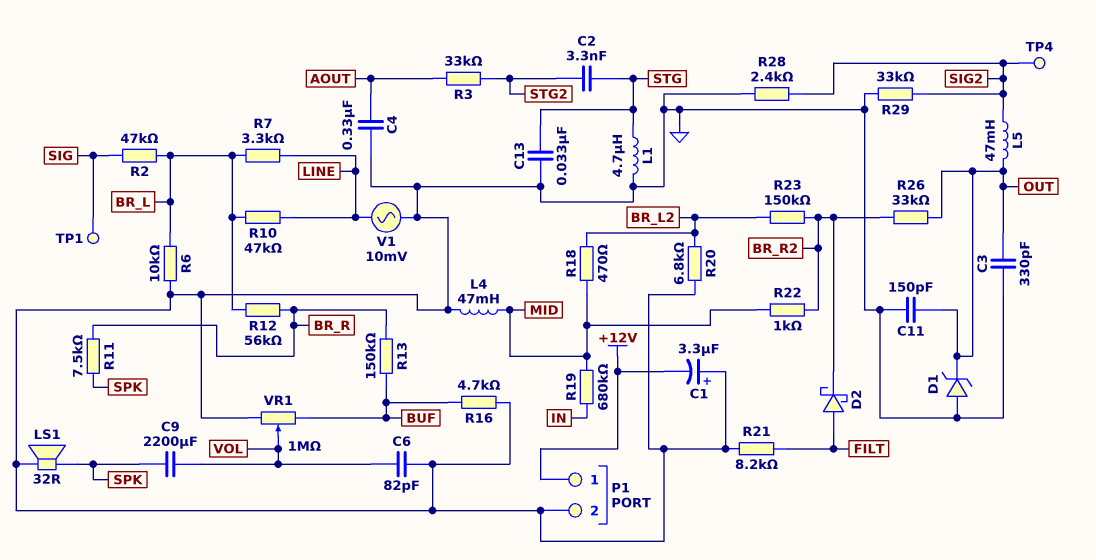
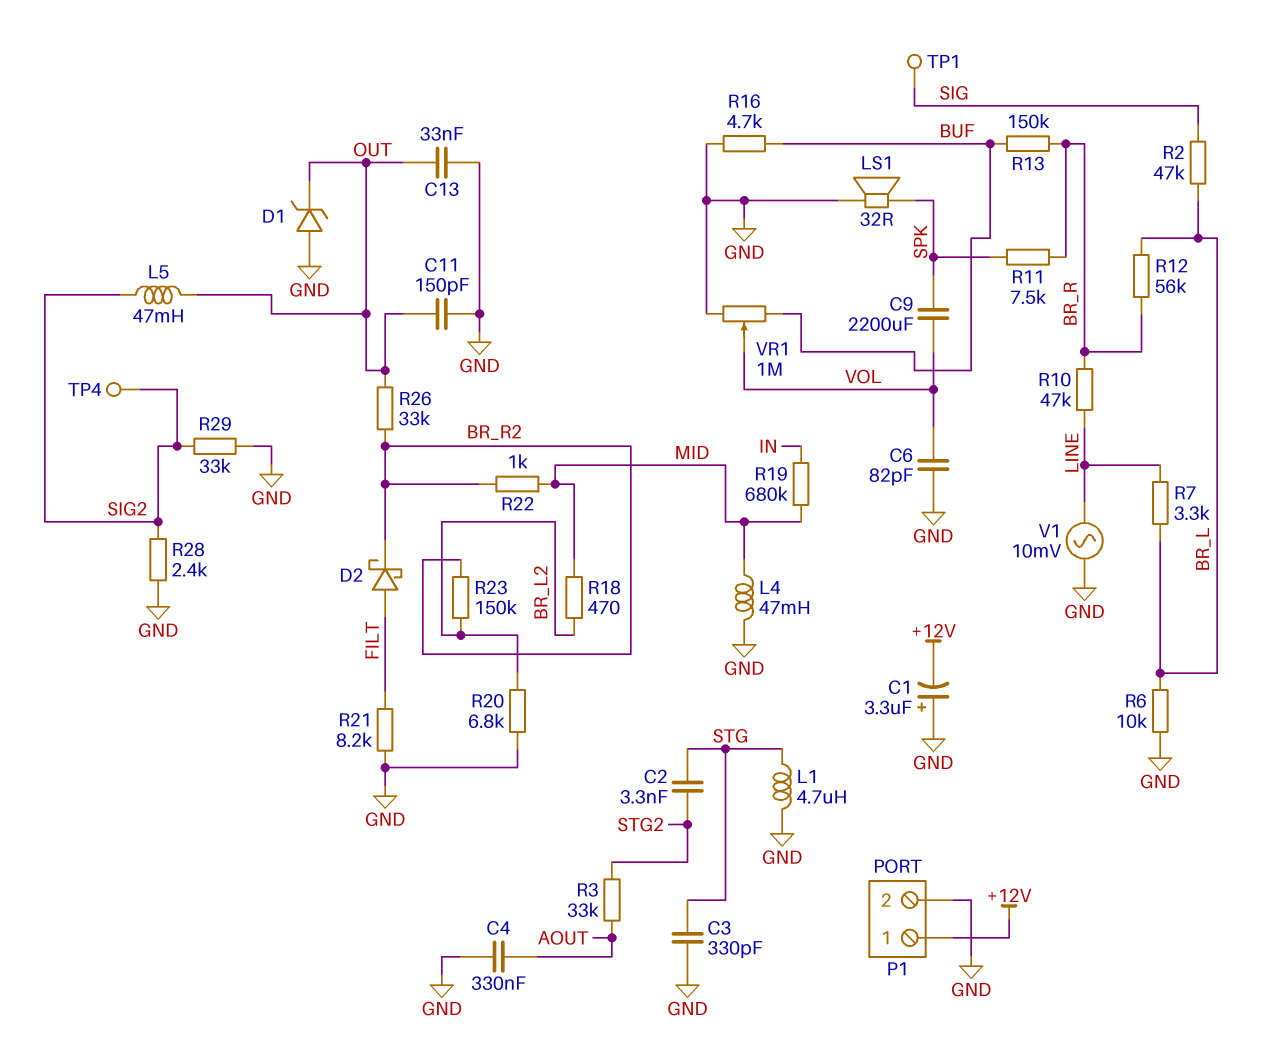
C3: 330pF (GND, OUT) -> 330pF (GND, STG)
C13: 33nF (GND, STG) -> 33nF (GND, OUT)
R10: 47k (BR_L, LINE) -> 47k (BR_R, LINE)

